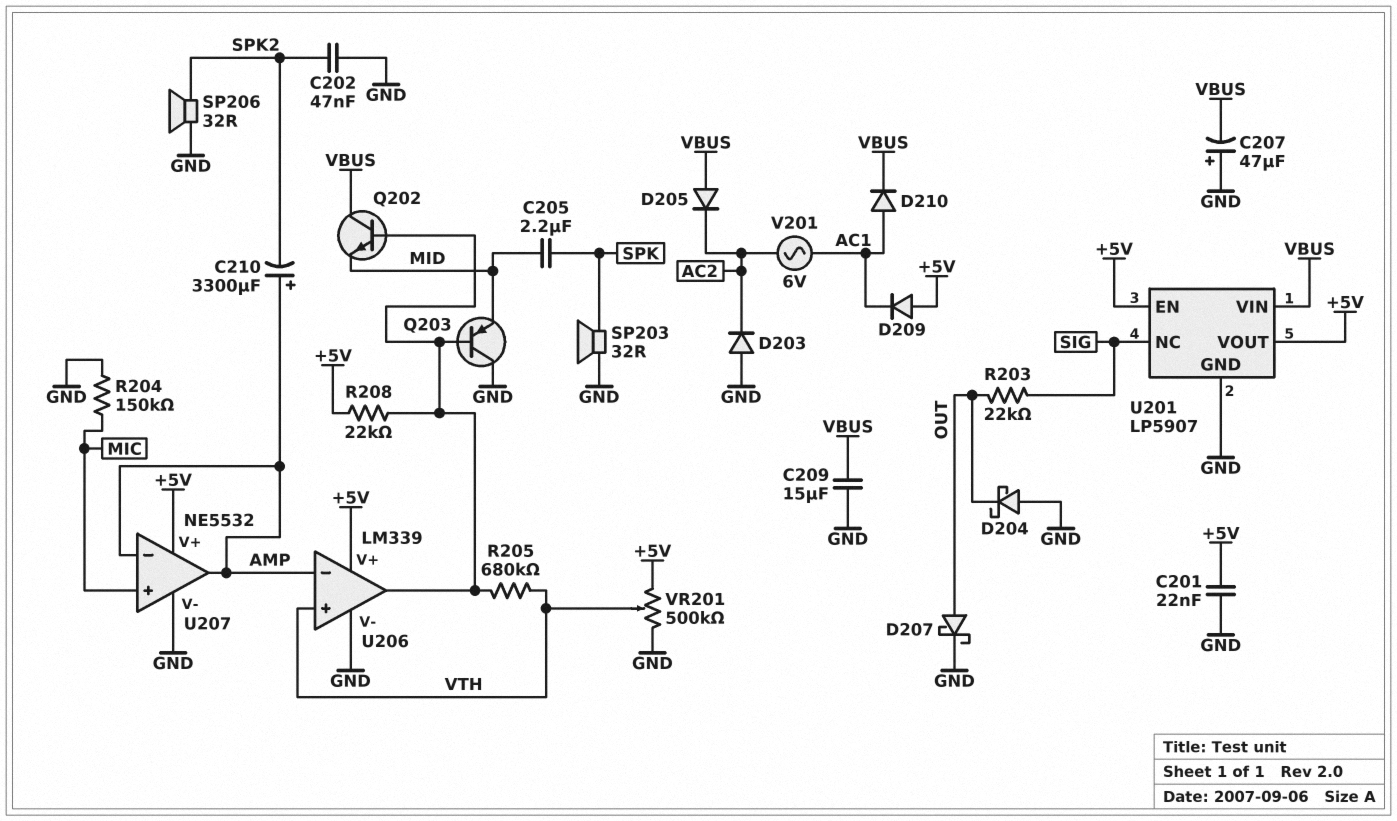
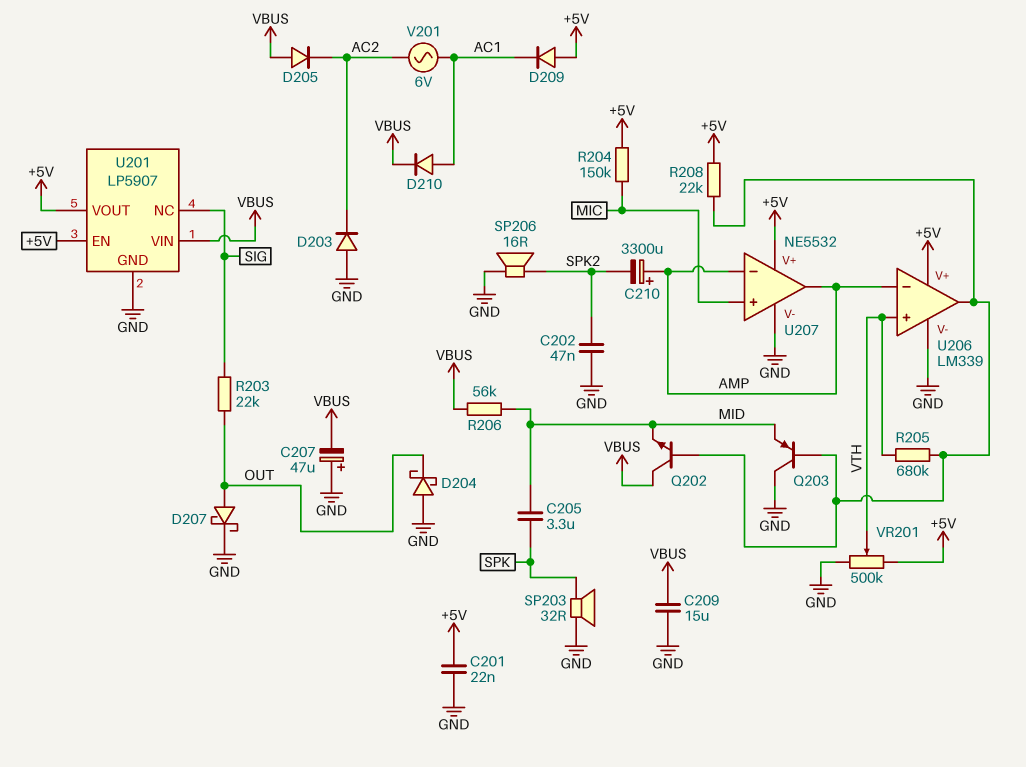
C205: 2.2uF (MID, SPK) -> 3.3uF (MID, SPK)
R204: 150k (GND, MIC) -> 150k (+5V, MIC)
R206: none -> 56k (MID, VBUS)
SP206: speaker 32R (GND, SPK2) -> speaker 16R (GND, SPK2)

